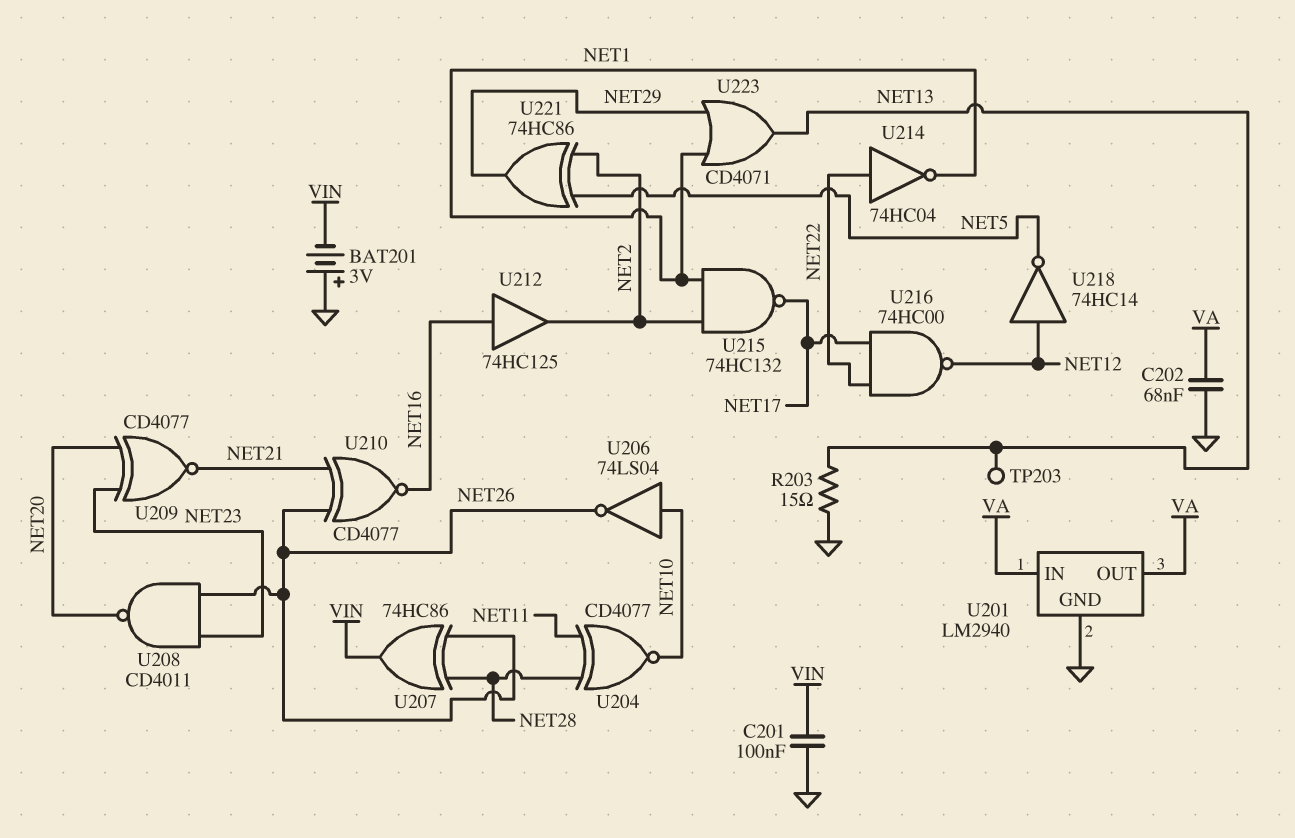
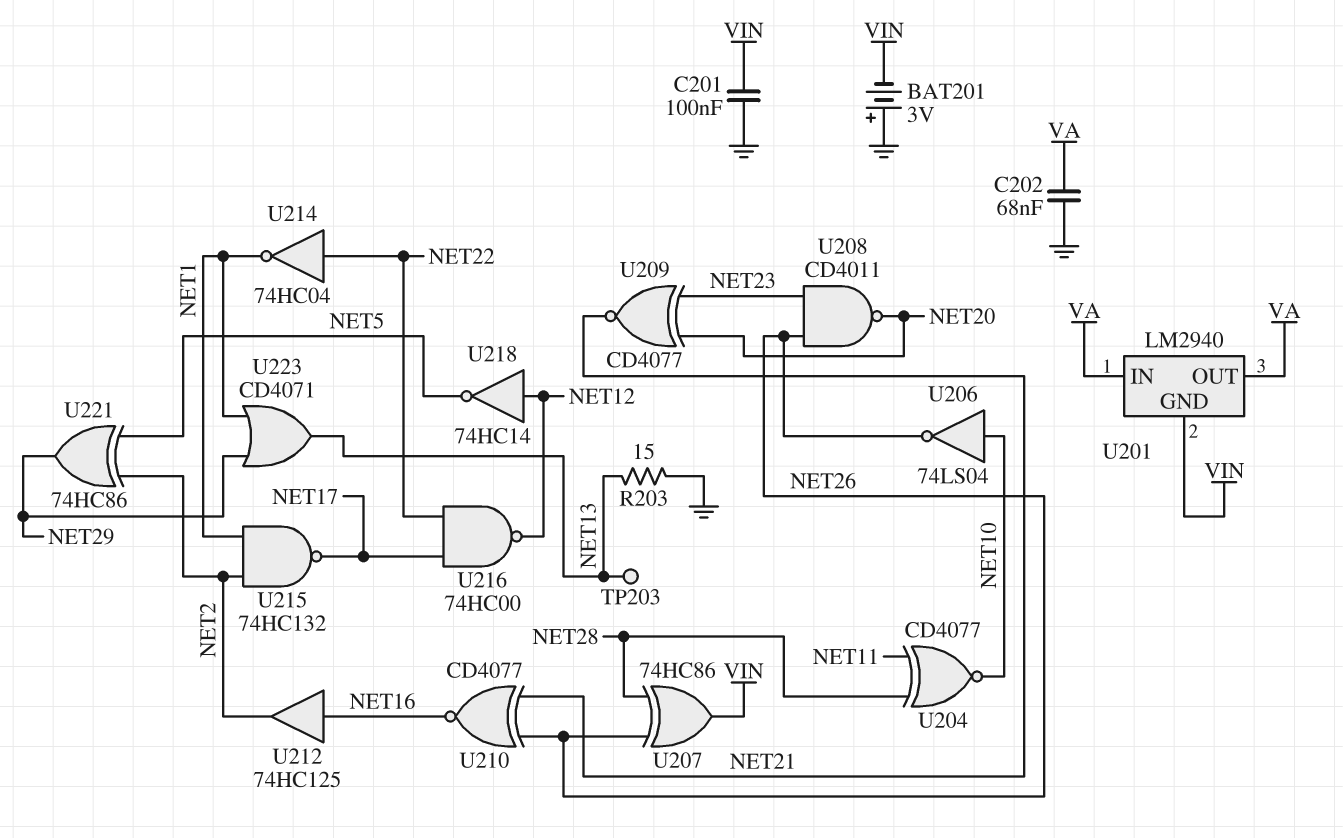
U201 pin GND: GND -> VIN

